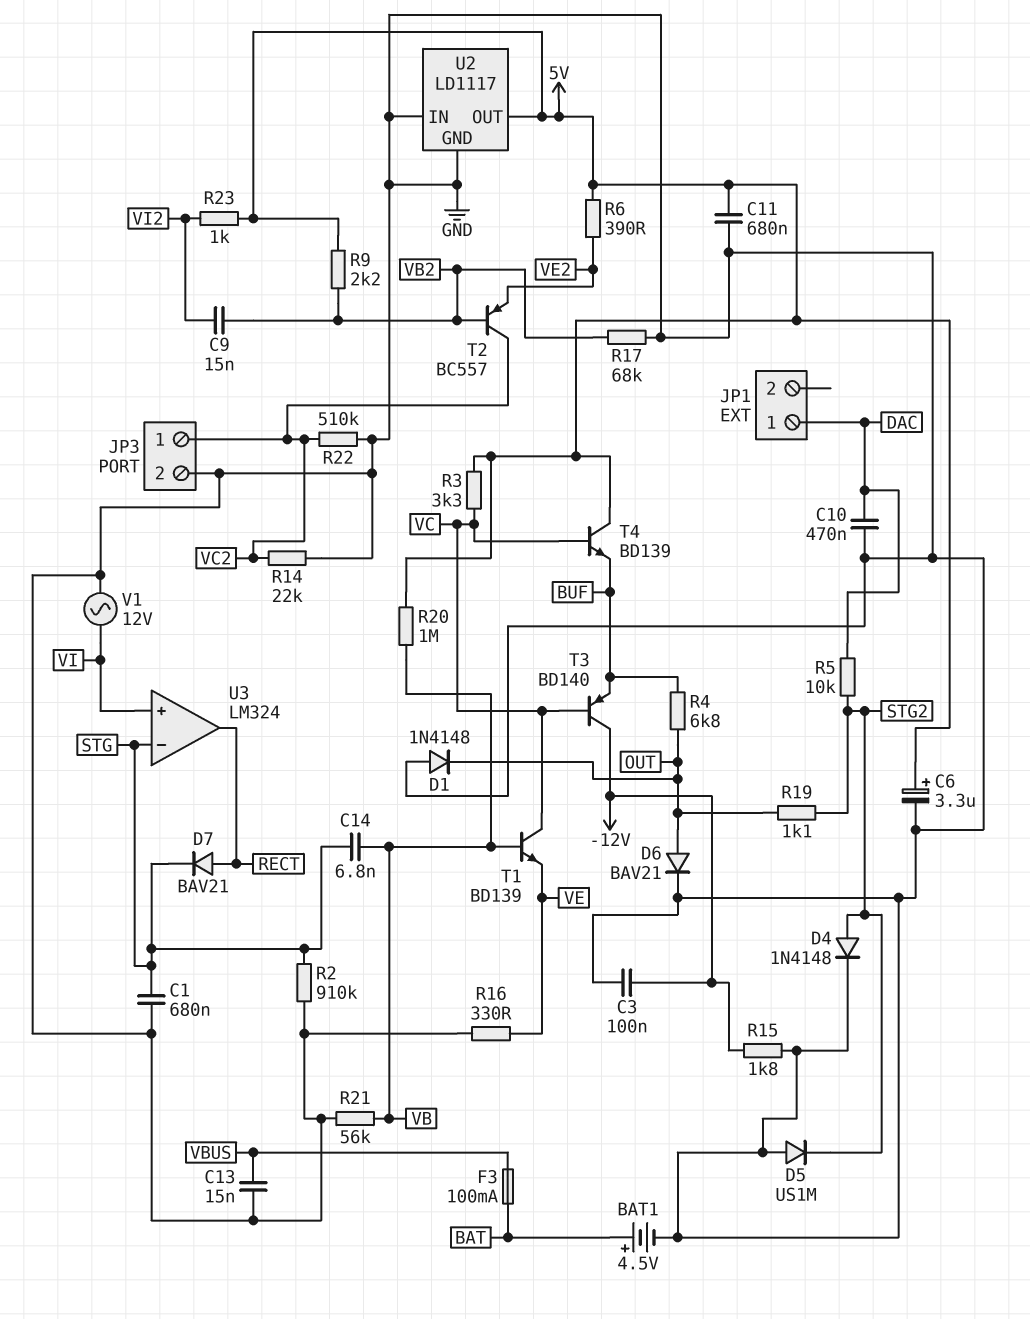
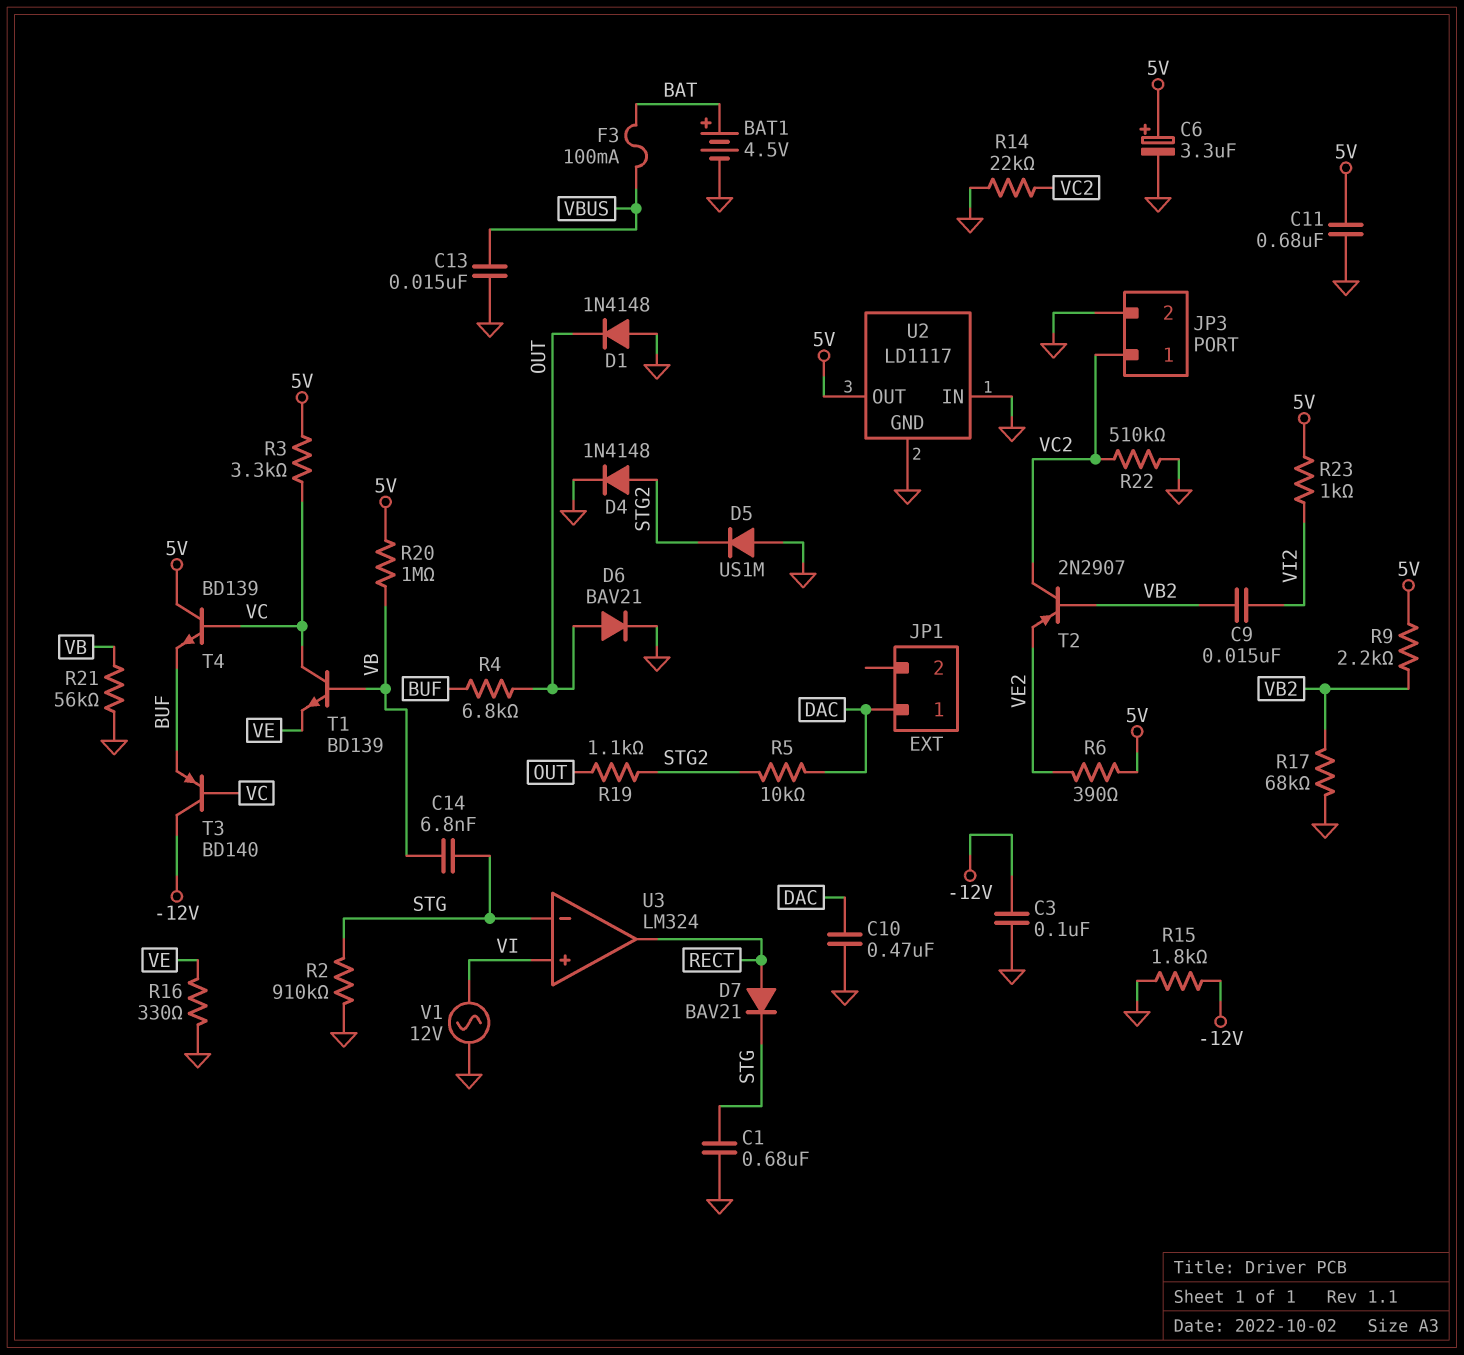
T2: PNP BC557 (B VB2, C VC2, E VE2) -> PNP 2N2907 (B VB2, C VC2, E VE2)

